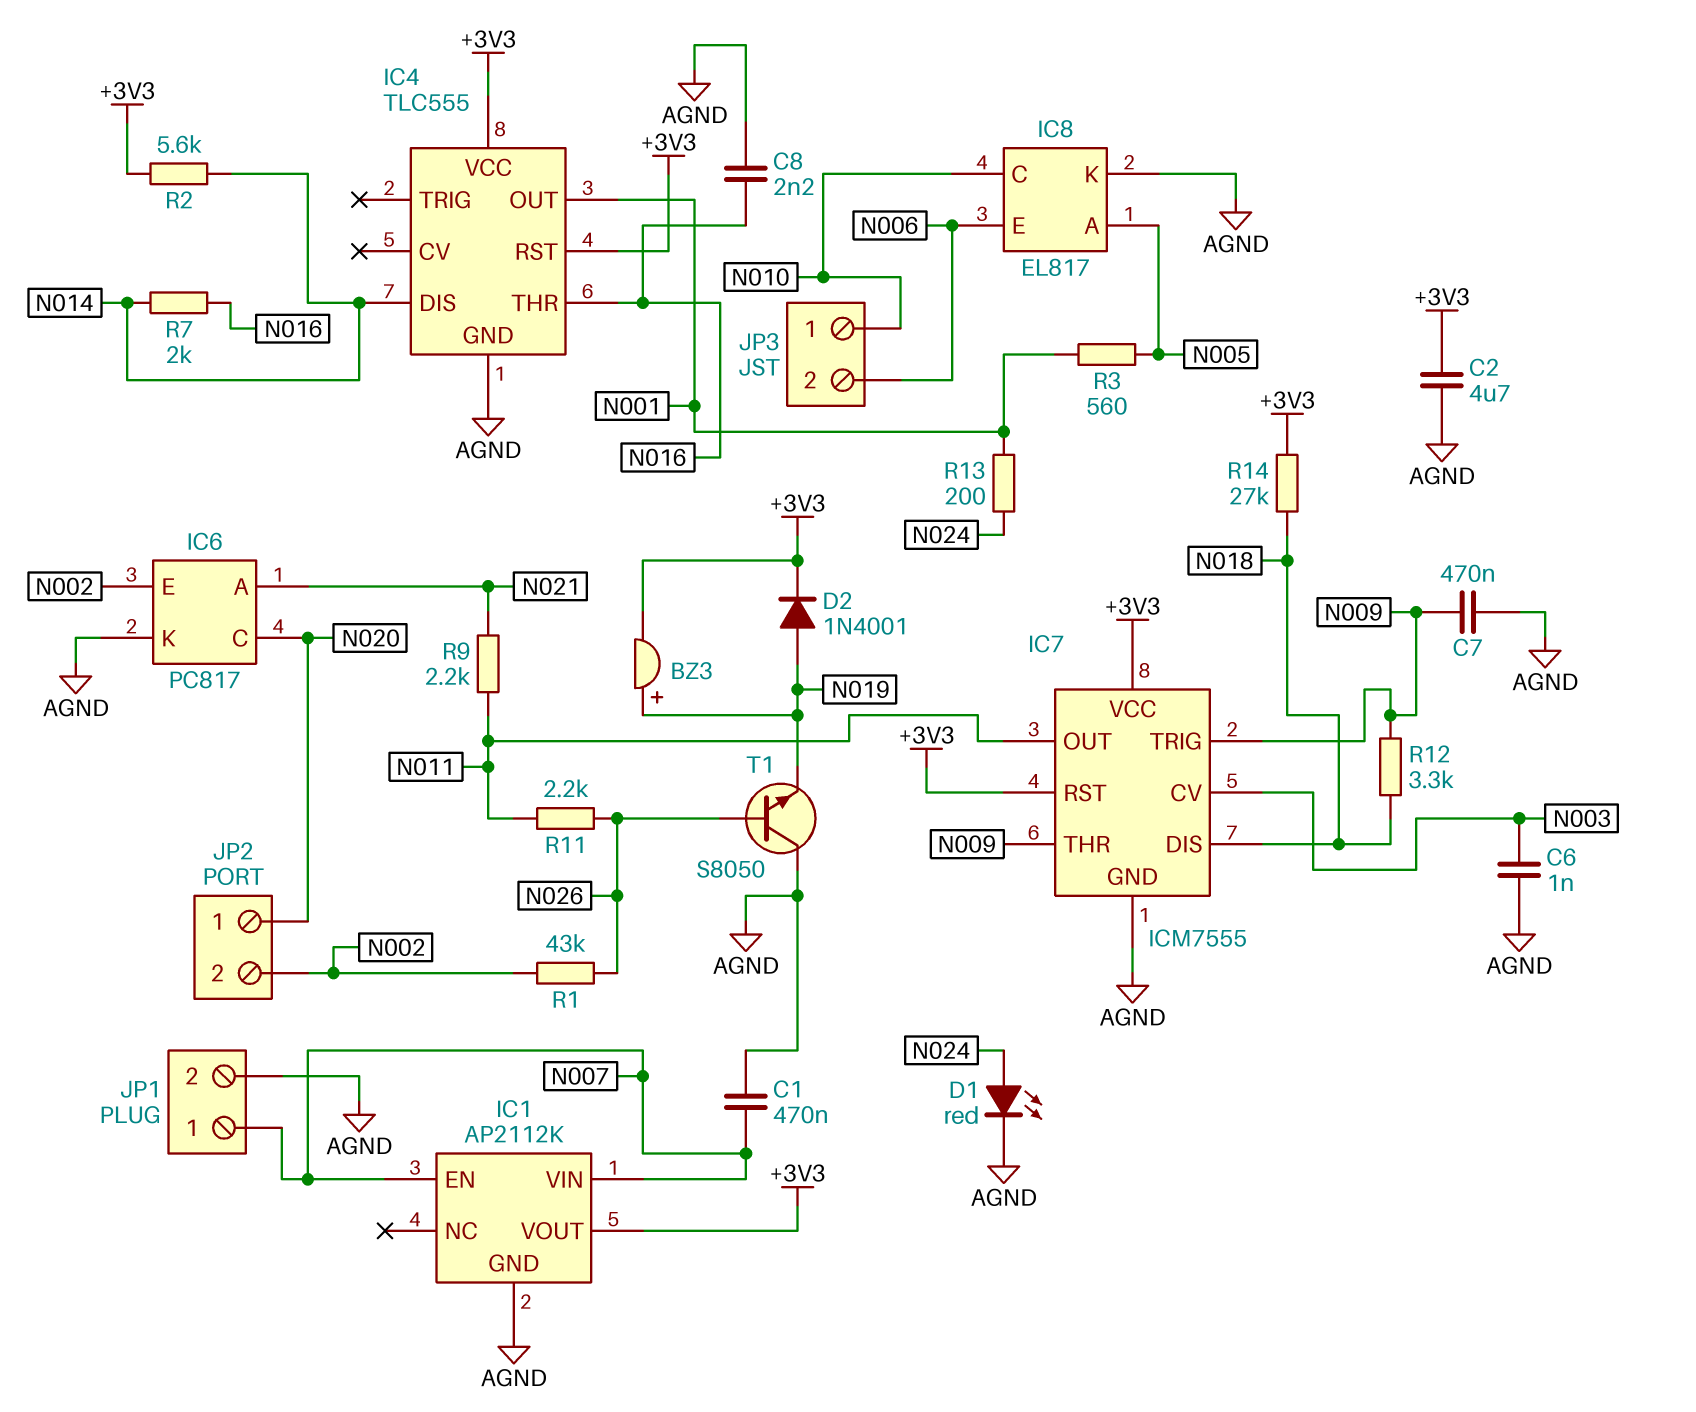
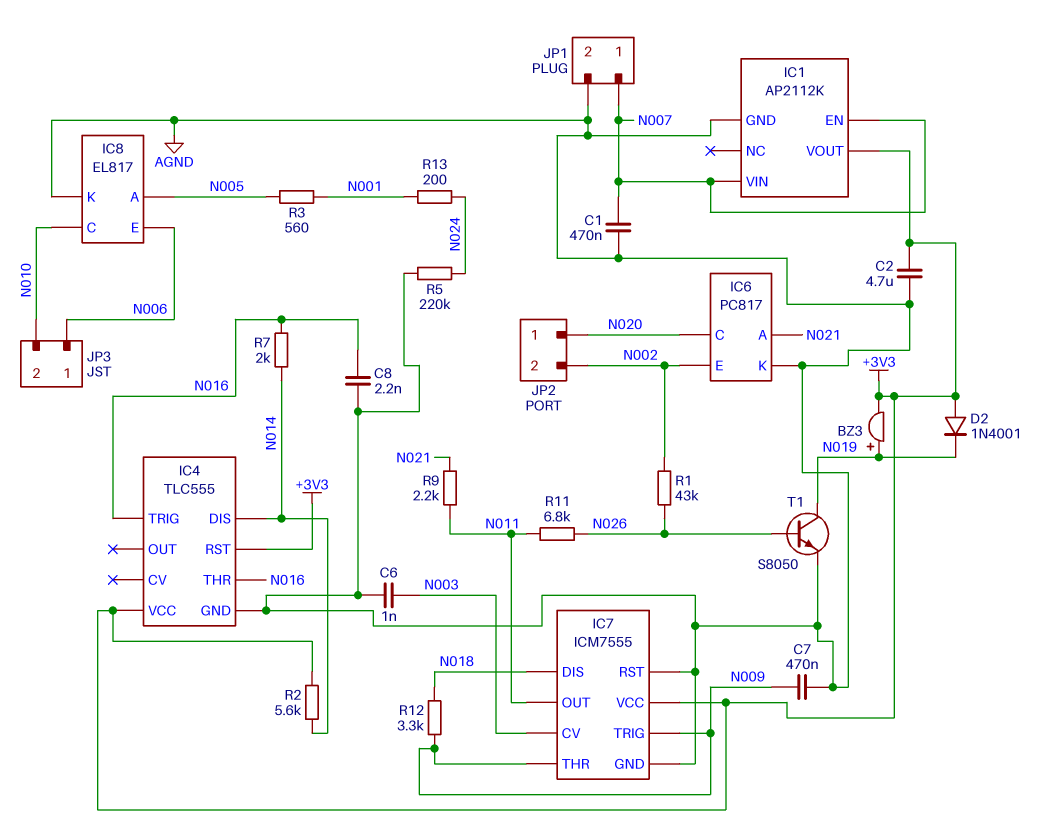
D1: LED red (A N024, K AGND) -> none
D2: diode 1N4001 (A N019, K +3V3) -> diode 1N4001 (A +3V3, K N019)
IC4 pin OUT: N001 -> none
IC4 pin TRIG: none -> N016
IC7 pin RST: +3V3 -> AGND
JP3 pin 1: N010 -> N006
JP3 pin 2: N006 -> N010
R5: none -> 220k (AGND, N024)
R11: 2.2k (N011, N026) -> 6.8k (N011, N026)
R14: 27k (+3V3, N018) -> none
T1: NPN S8050 (B N026, C AGND, E N019) -> NPN S8050 (B N026, C N019, E AGND)

